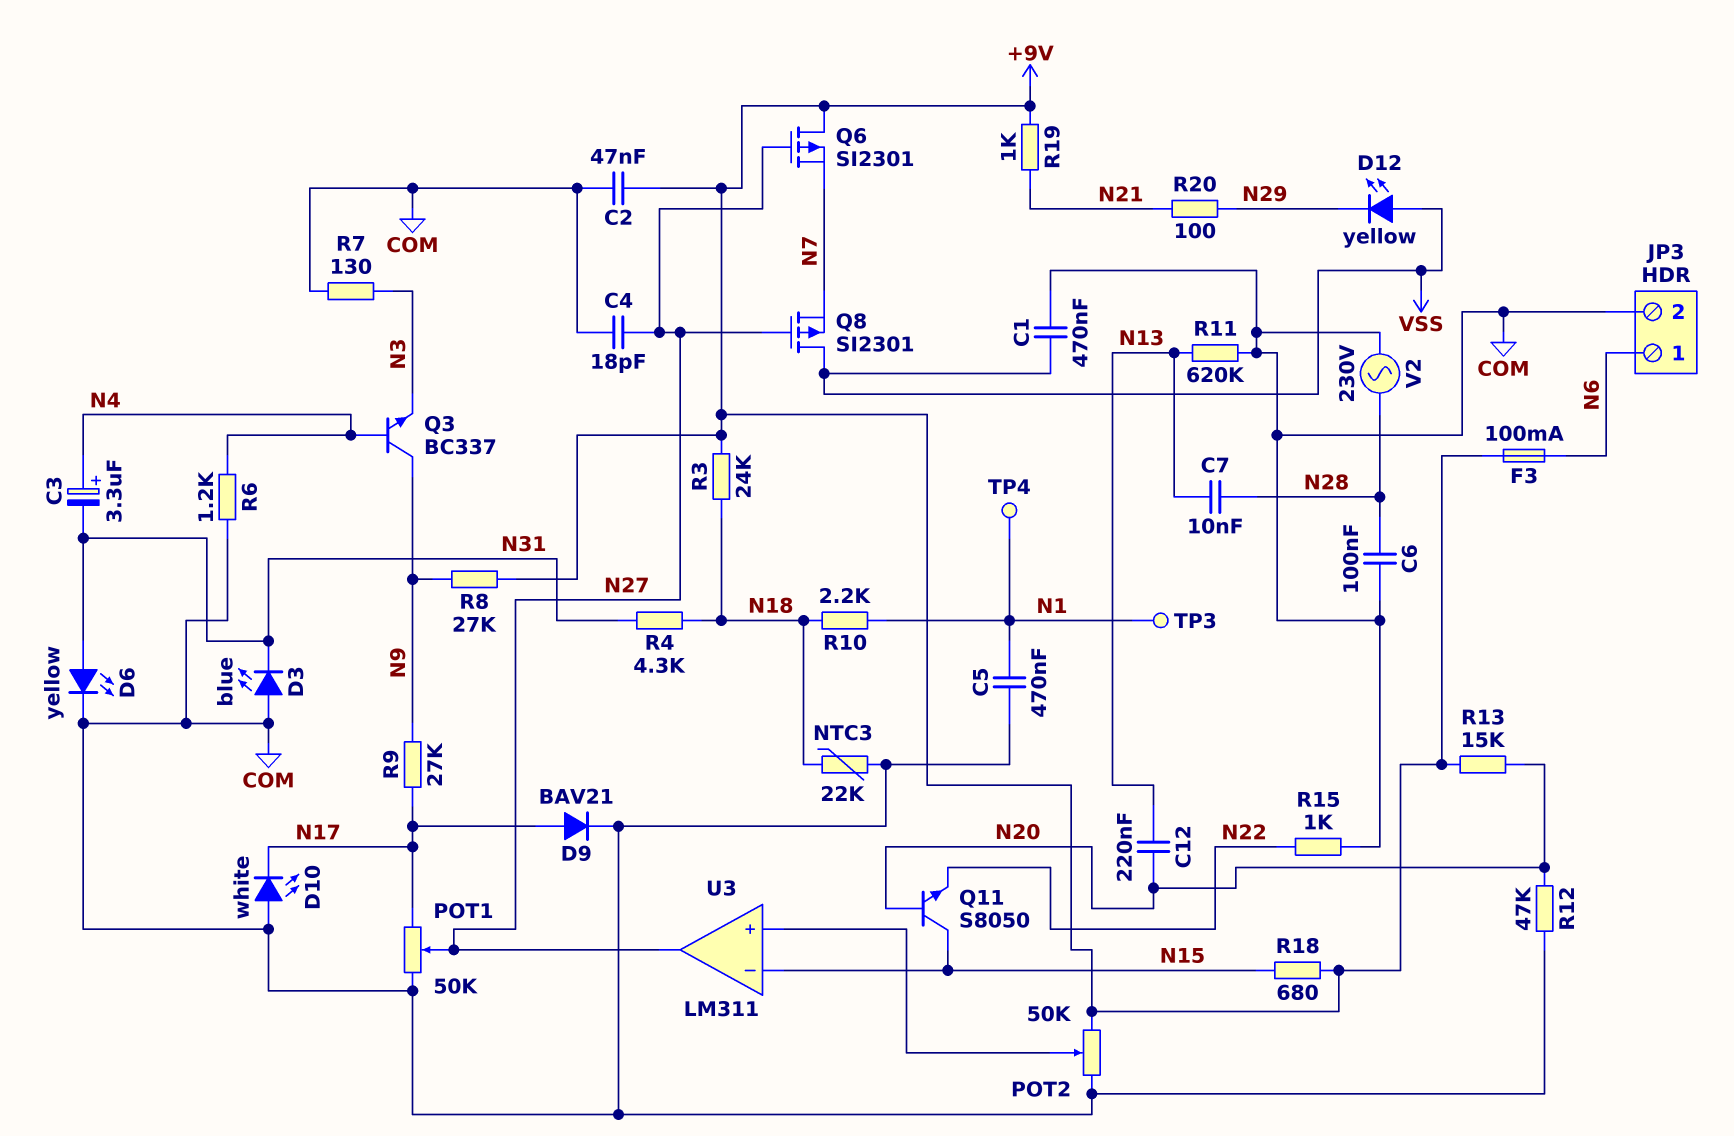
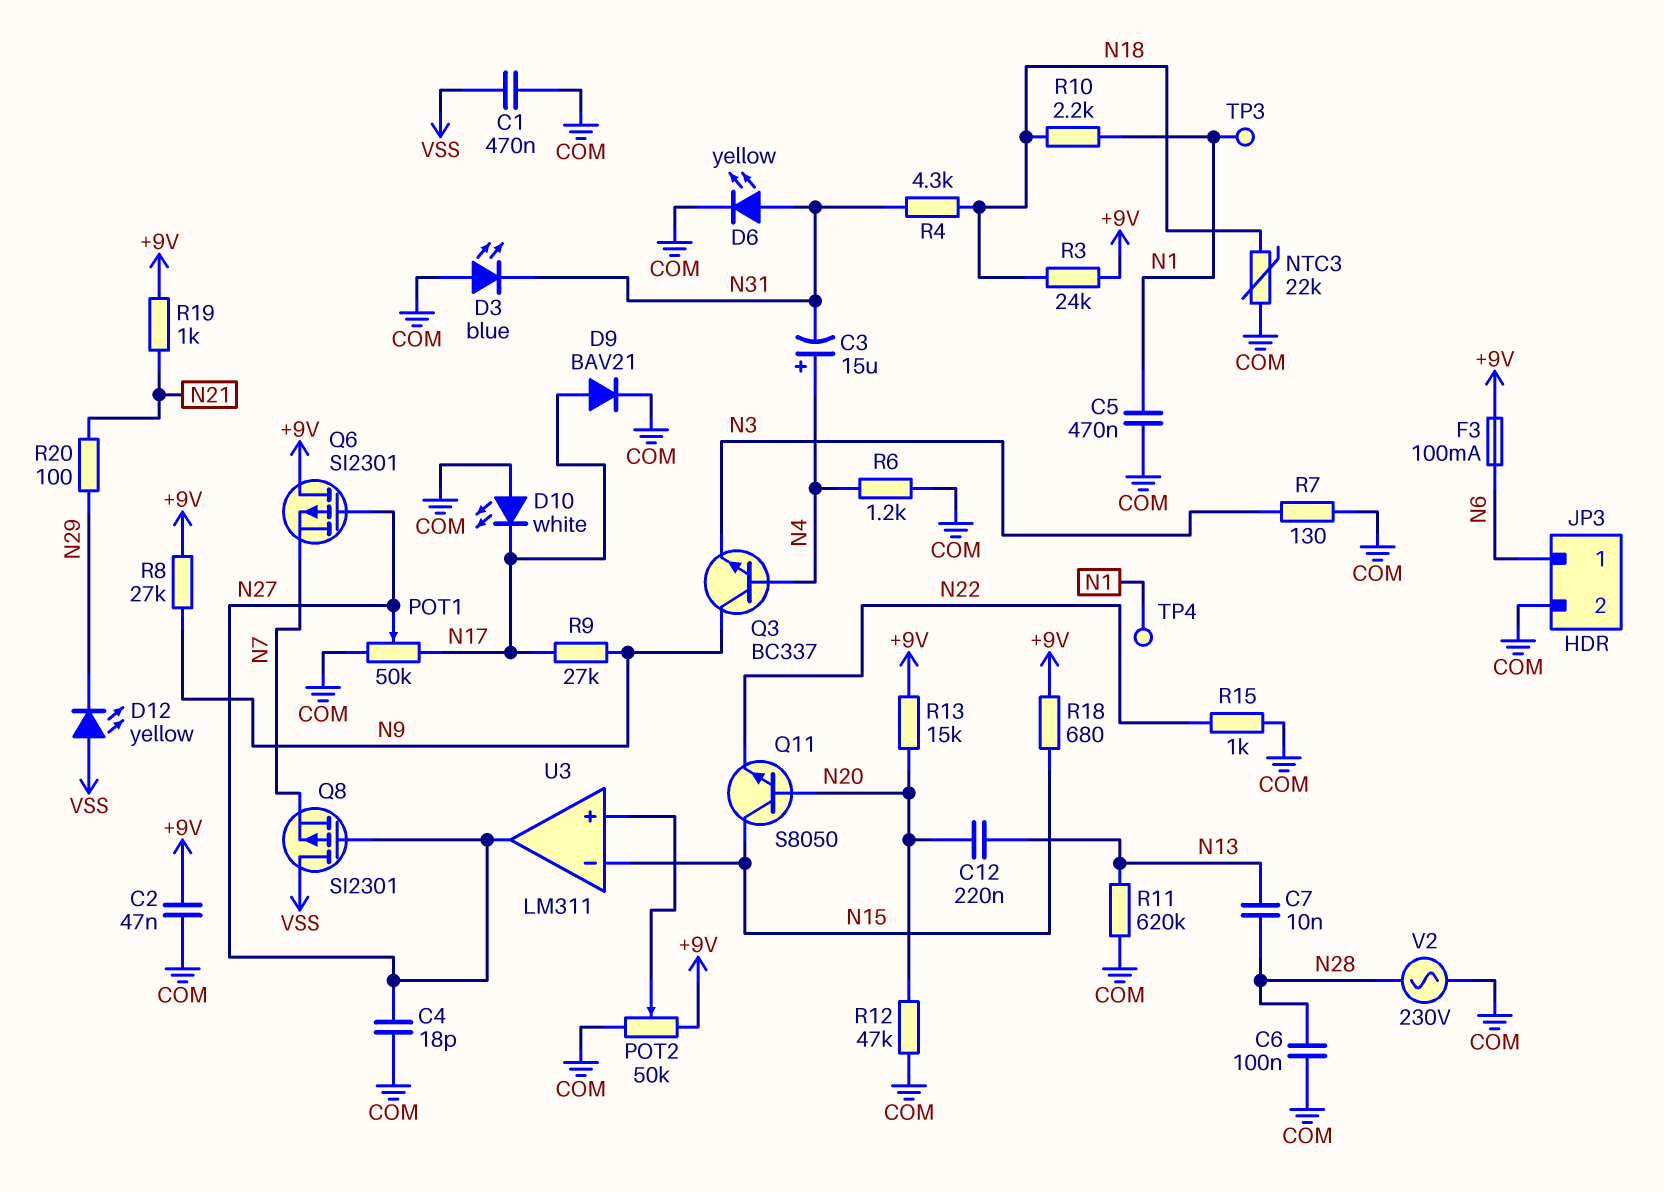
C3: 3.3uF (plus N4, minus N31) -> 15uF (plus N4, minus N31)

